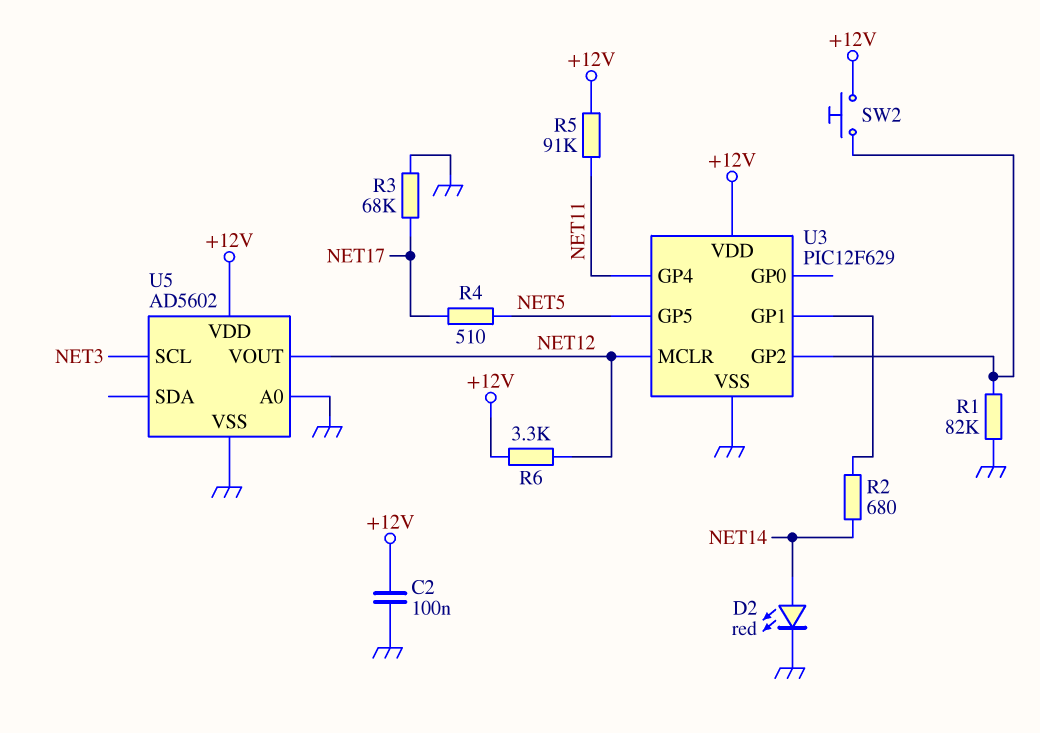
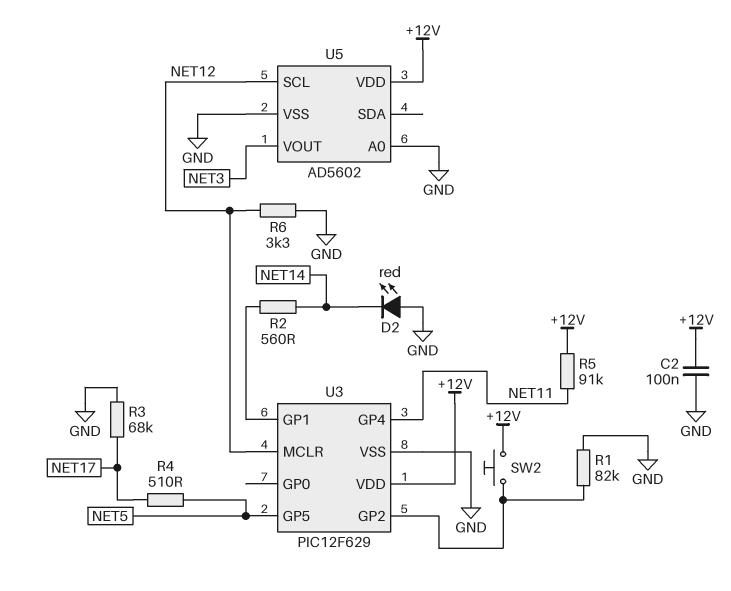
D2: LED red (A NET14, K GND) -> LED red (A GND, K NET14)
R2: 680 (NET14, U3/GP1) -> 560 (NET14, U3/GP1)
R6: 3.3k (+12V, NET12) -> 3.3k (GND, NET12)
U5 pin SCL: NET3 -> NET12
U5 pin VOUT: NET12 -> NET3

